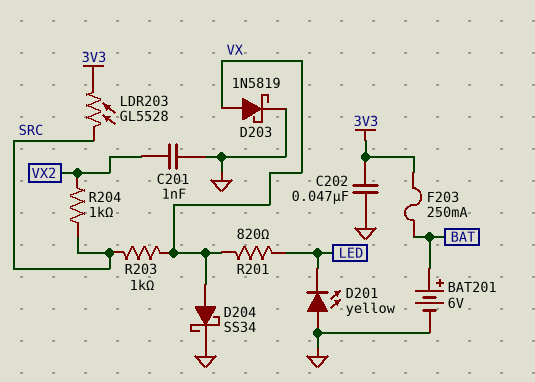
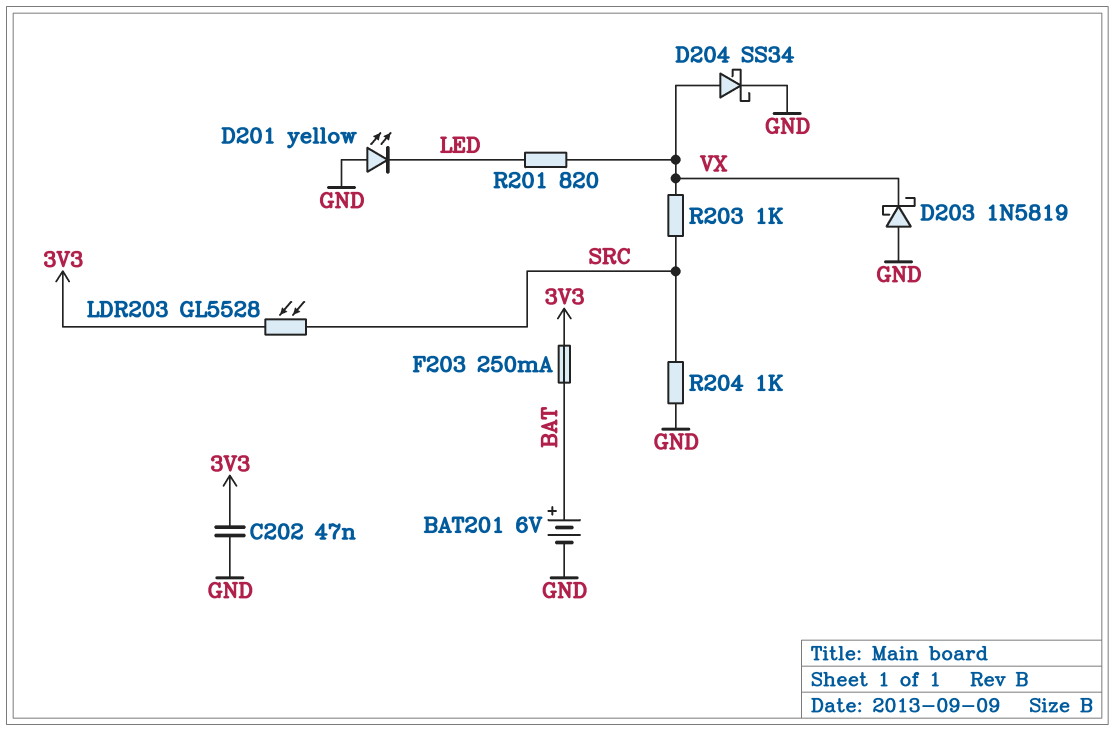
C201: 1nF (GND, VX2) -> none
D203: schottky 1N5819 (A VX, K GND) -> schottky 1N5819 (A GND, K VX)
R204: 1k (SRC, VX2) -> 1k (GND, SRC)

